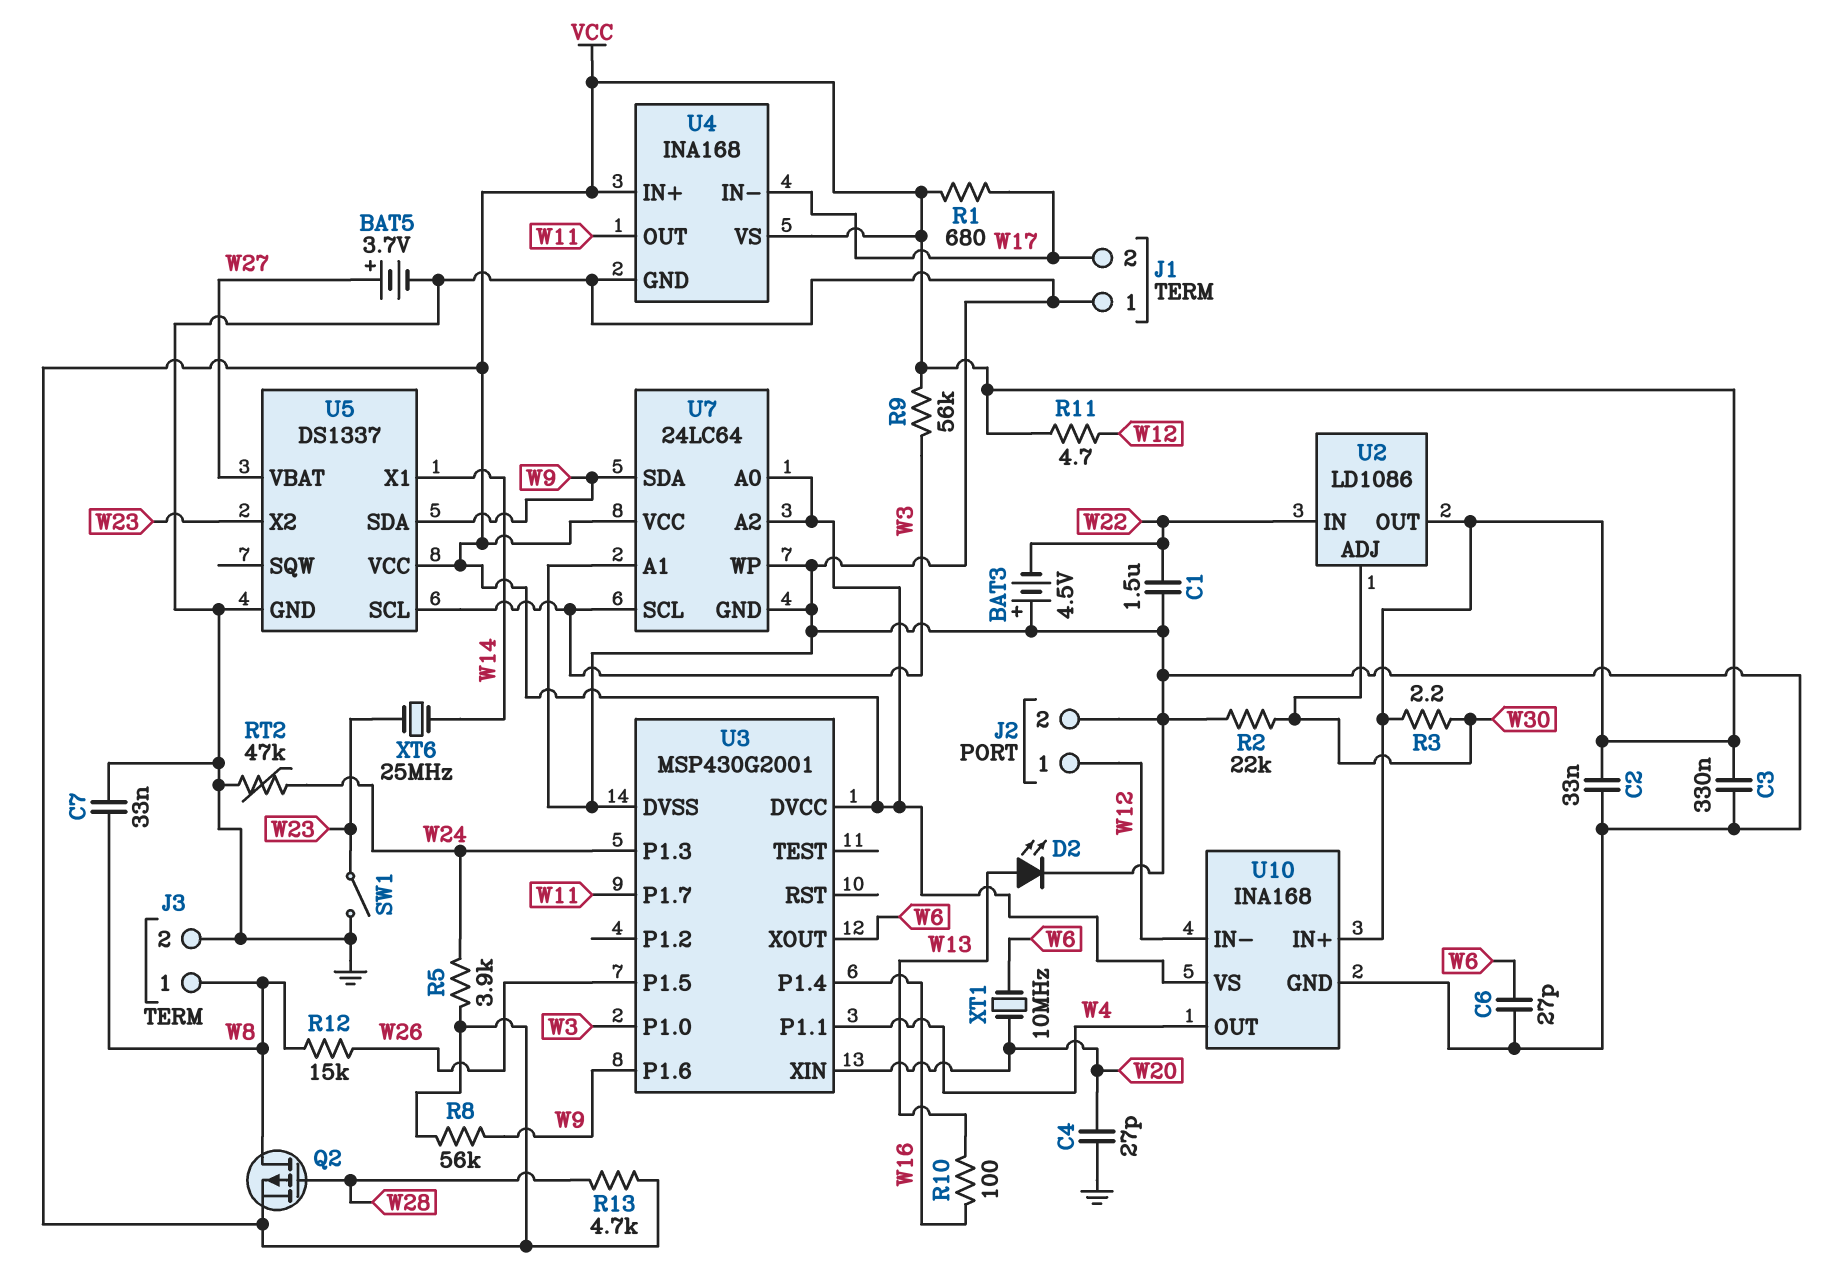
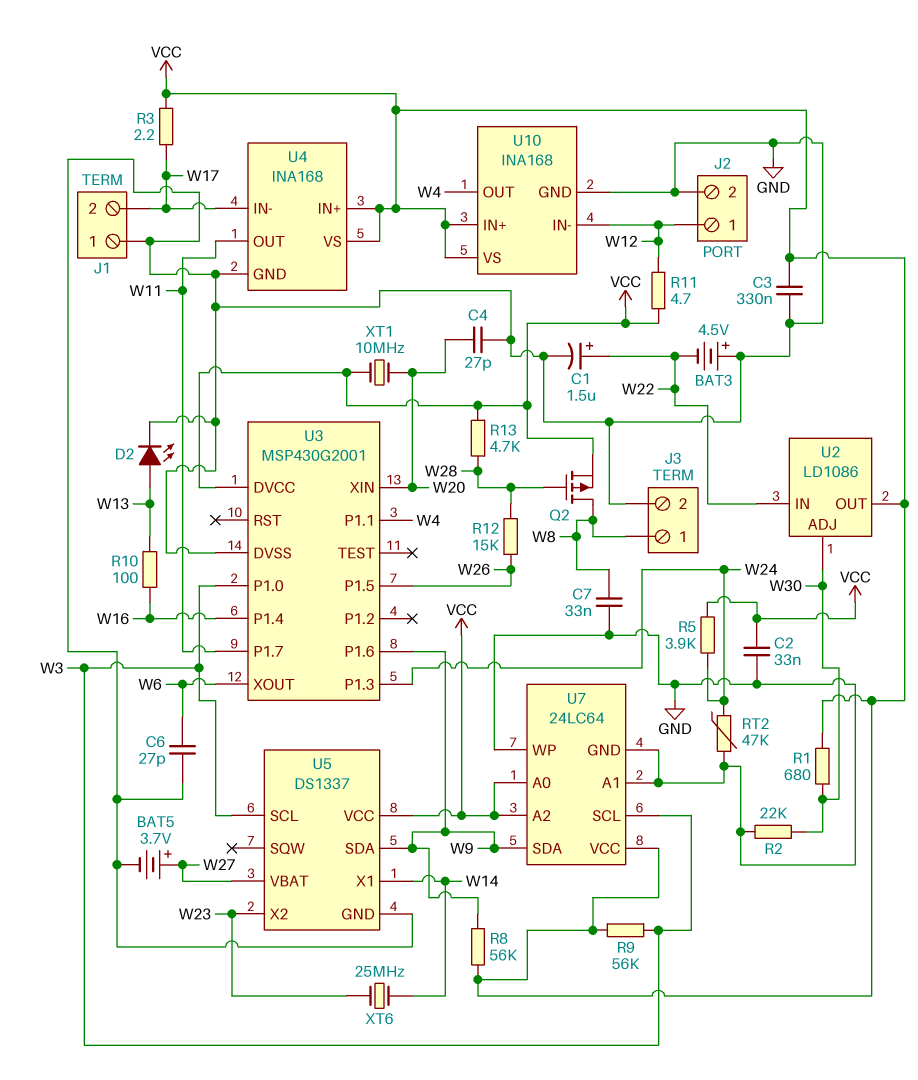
C1: 1.5uF (GND, W22) -> 1.5uF (plus W22, minus GND)
R1: 680 (VCC, W17) -> 680 (VCC, W30)
R3: 2.2 (VCC, W30) -> 2.2 (VCC, W17)
R12: 15k (W8, W26) -> 15k (W26, W28)
SW1: switch (GND, W23) -> none
XT1: 10MHz (W6, W20) -> 10MHz (VCC, W20)

